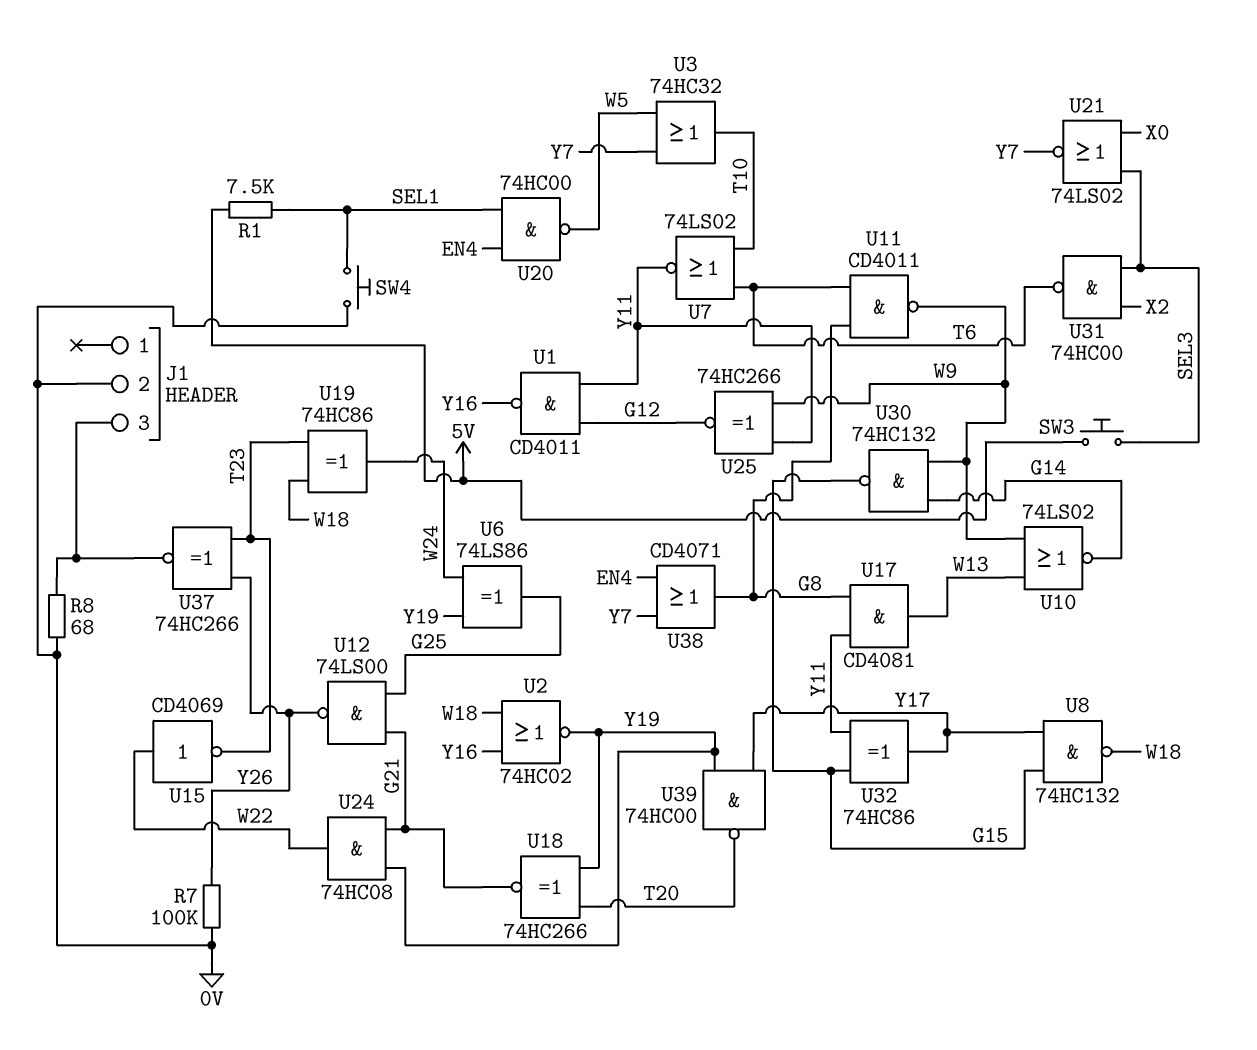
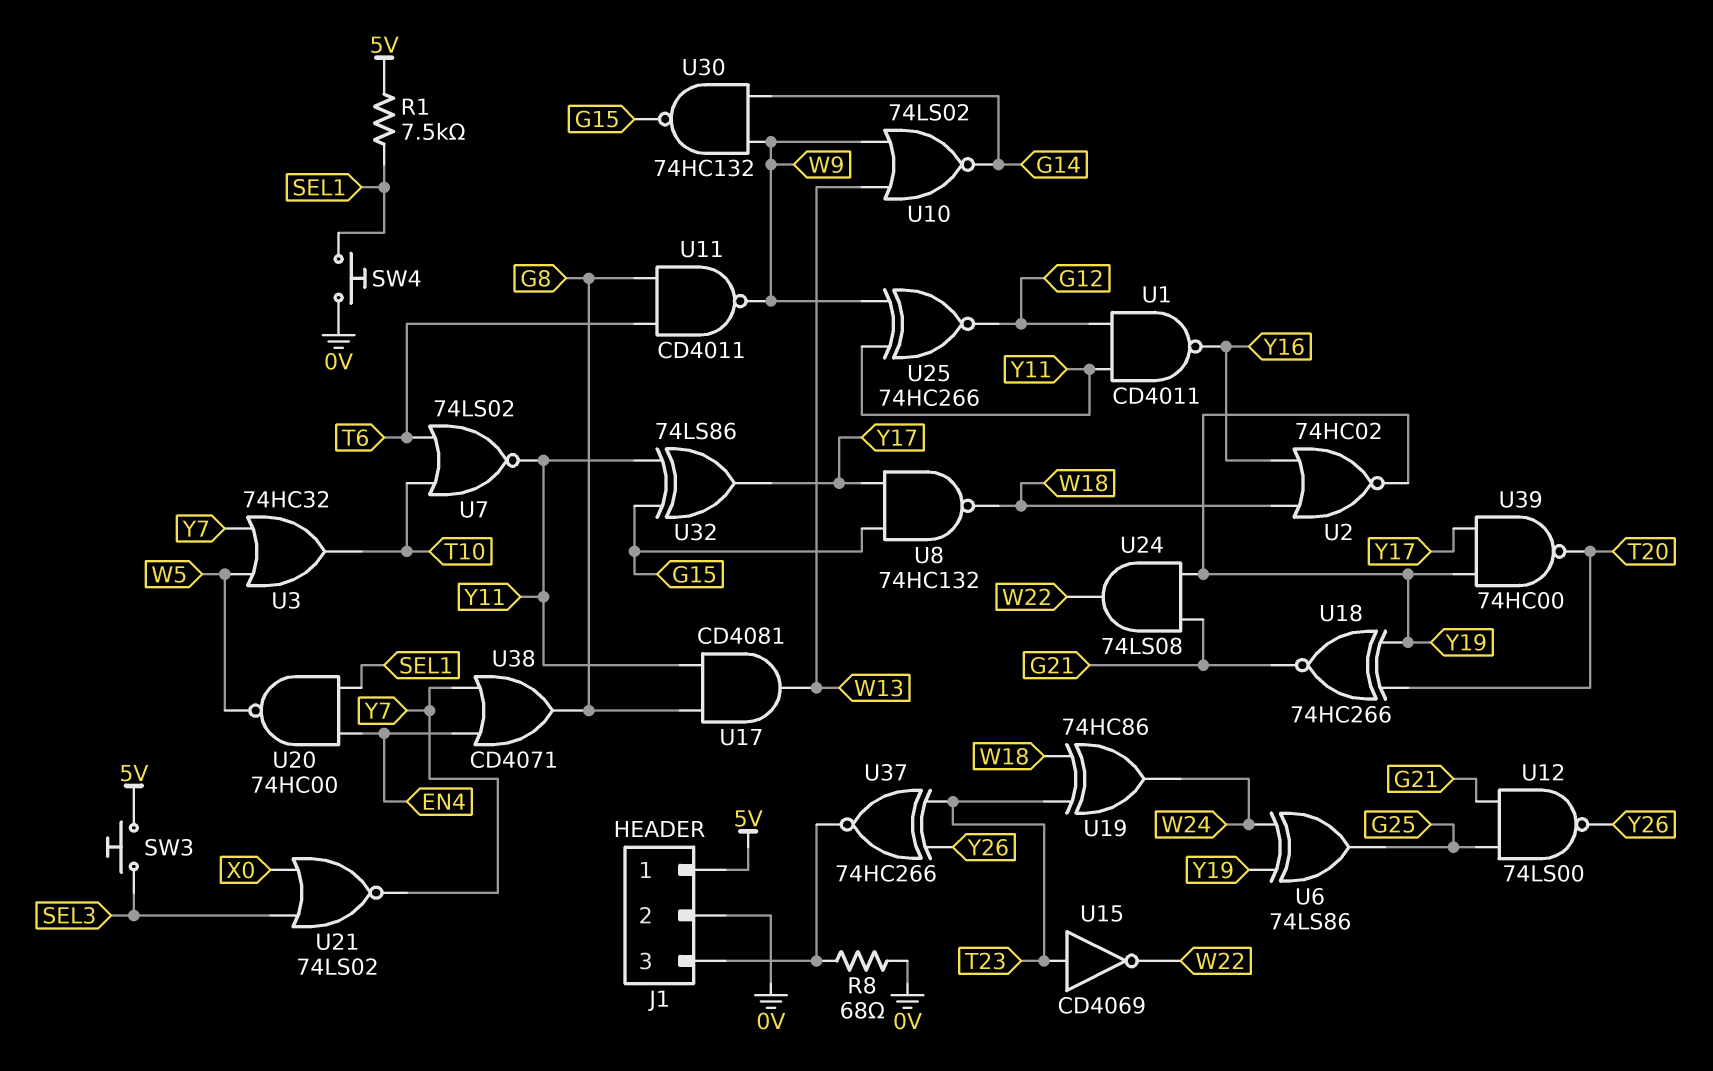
J1 pin 1: none -> 5V
R7: 100k (0V, Y26) -> none
U15: NOT CD4069 (in W22, out T23) -> NOT CD4069 (in T23, out W22)
U24: AND 74HC08 (in G21, in Y19, out W22) -> AND 74LS08 (in G21, in Y19, out W22)
U31: NAND 74HC00 (in SEL3, in X2, out T6) -> none
U32: XOR 74HC86 (in G15, in Y11, out Y17) -> XOR 74LS86 (in G15, in Y11, out Y17)

